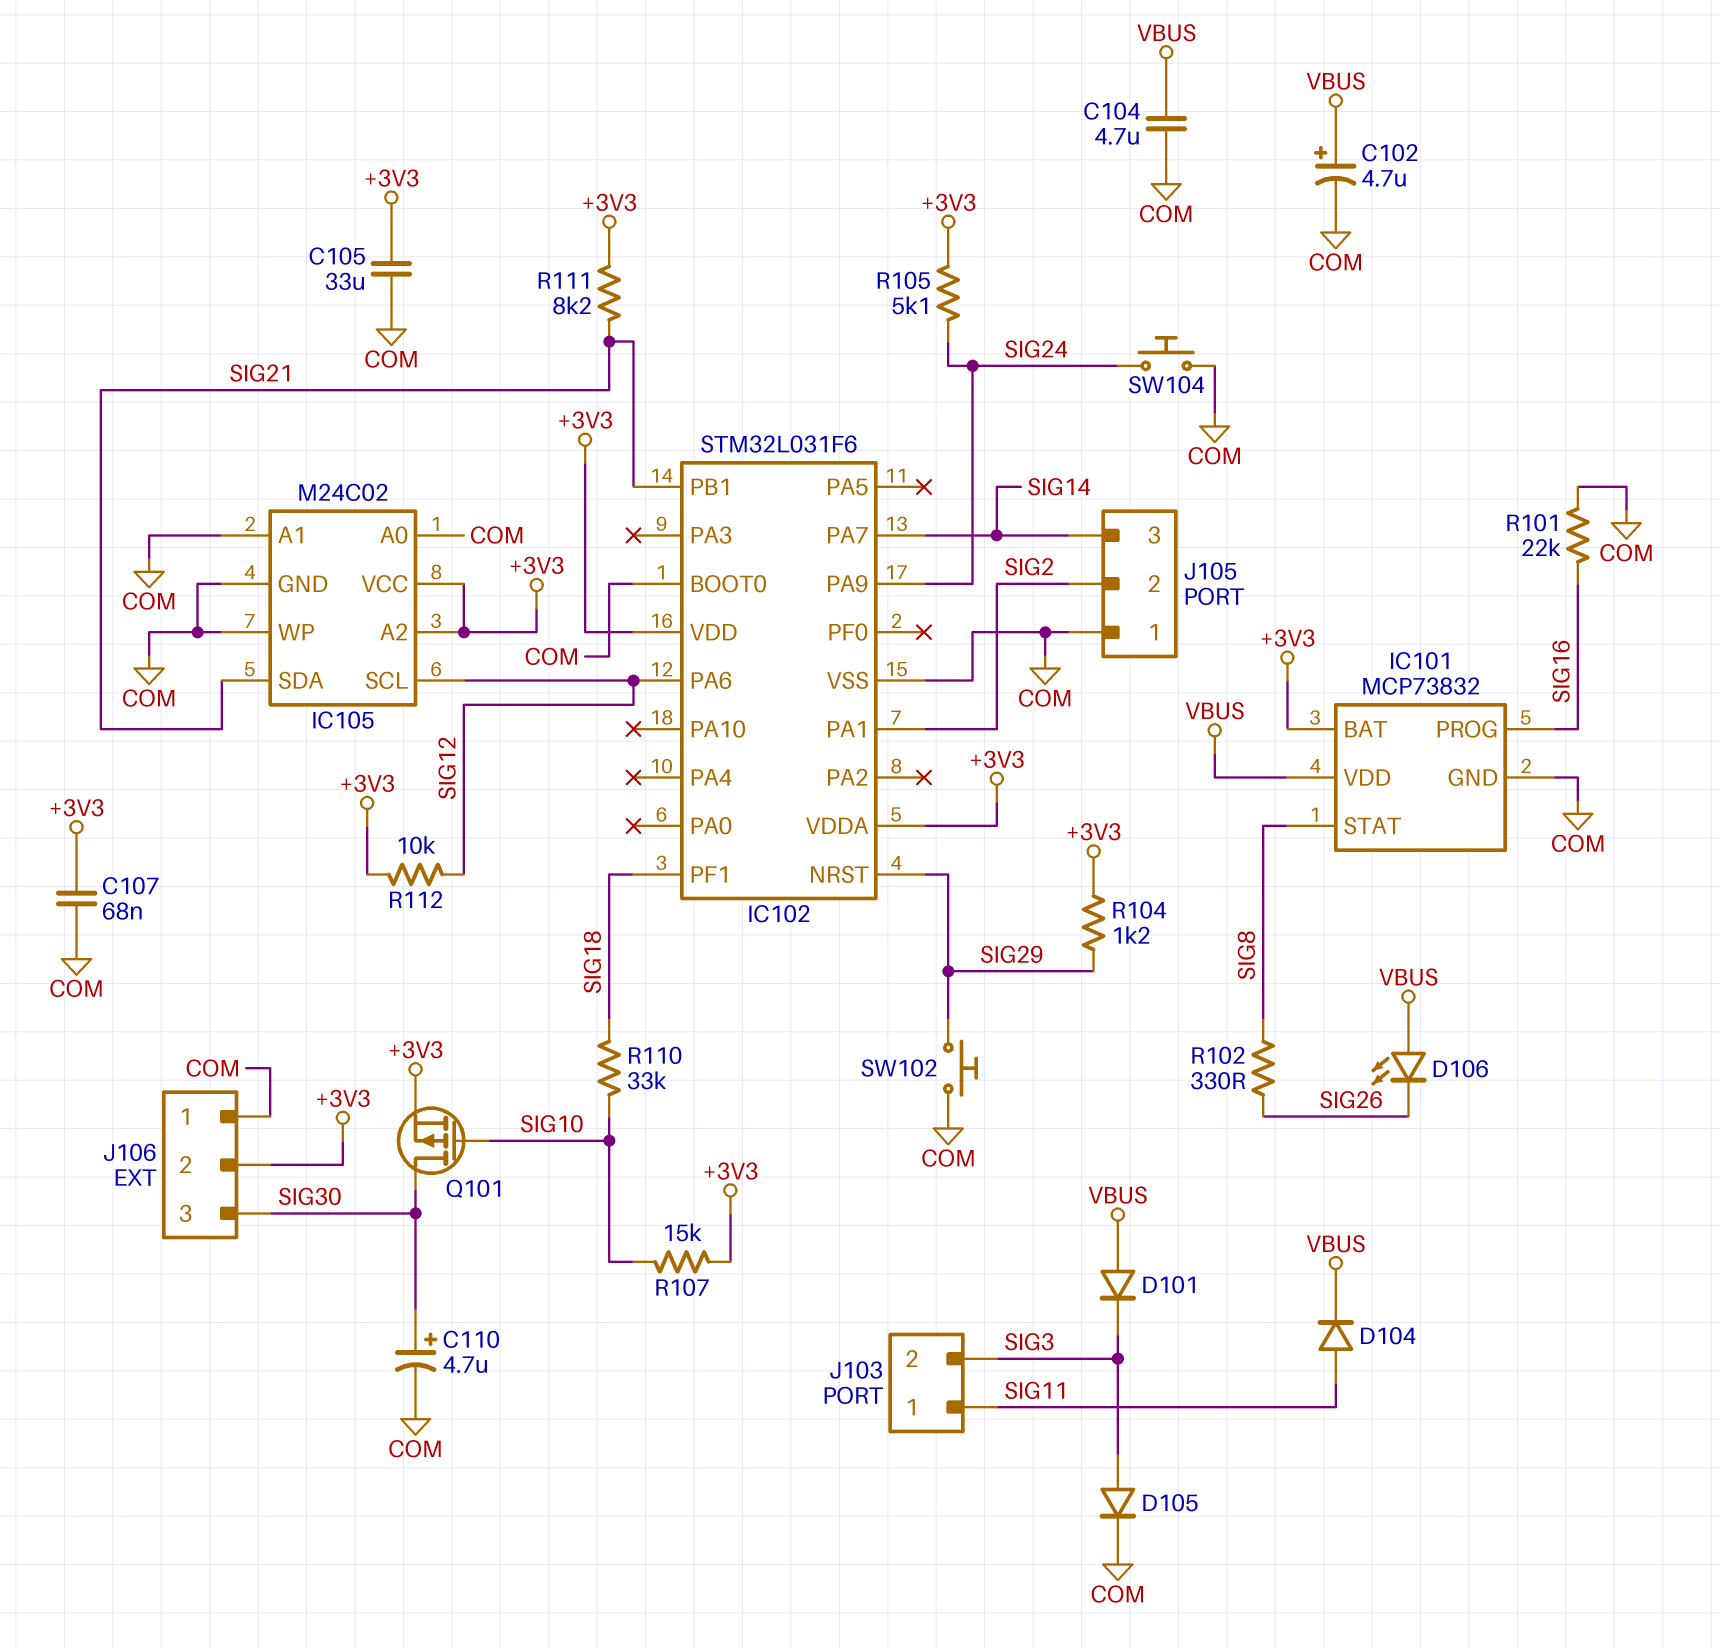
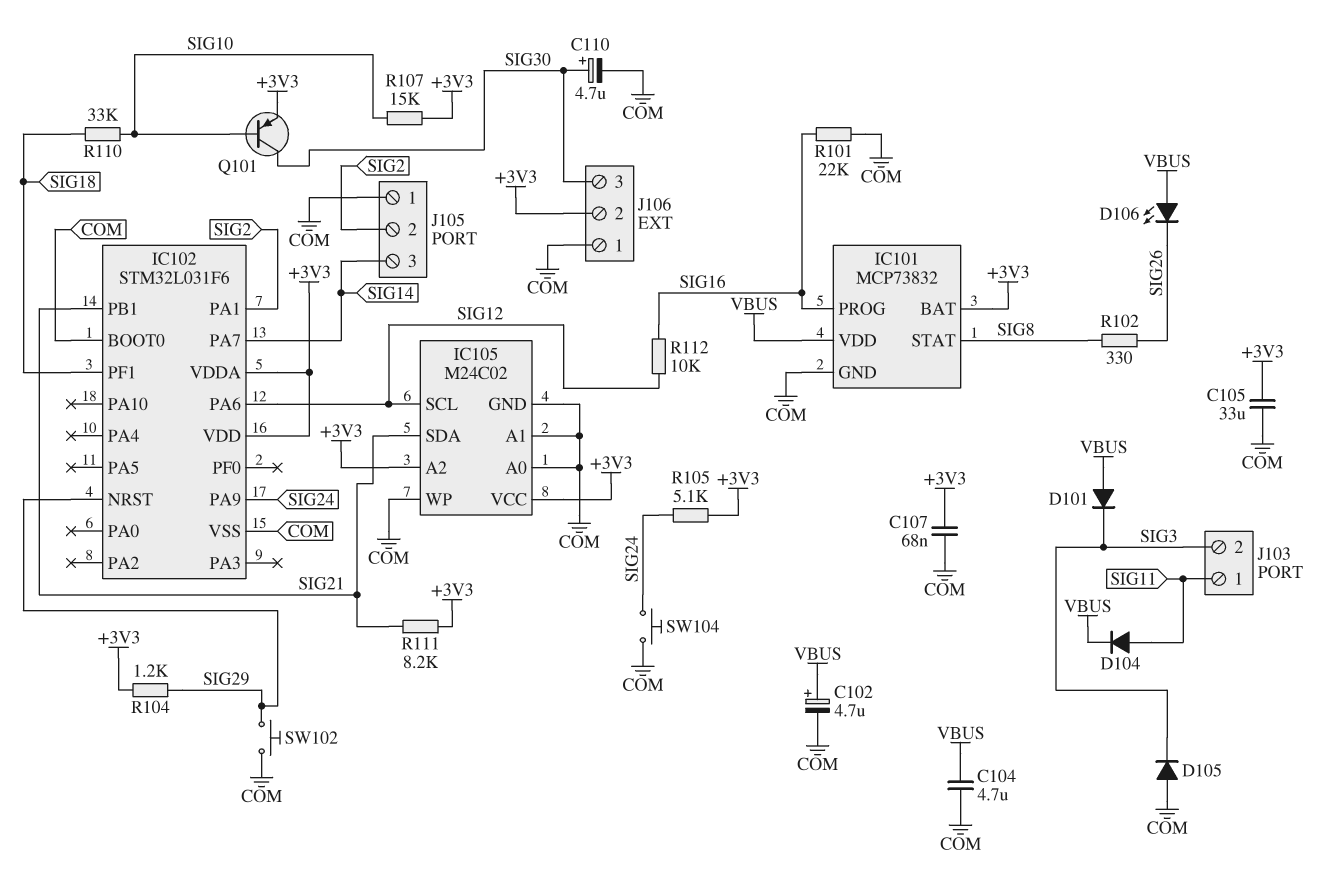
D105: diode (A SIG3, K COM) -> diode (A COM, K SIG3)
Q101: PMOS (G SIG10, D SIG30, S +3V3) -> PNP (B SIG10, C SIG30, E +3V3)
R112: 10k (+3V3, SIG12) -> 10k (SIG12, SIG16)

